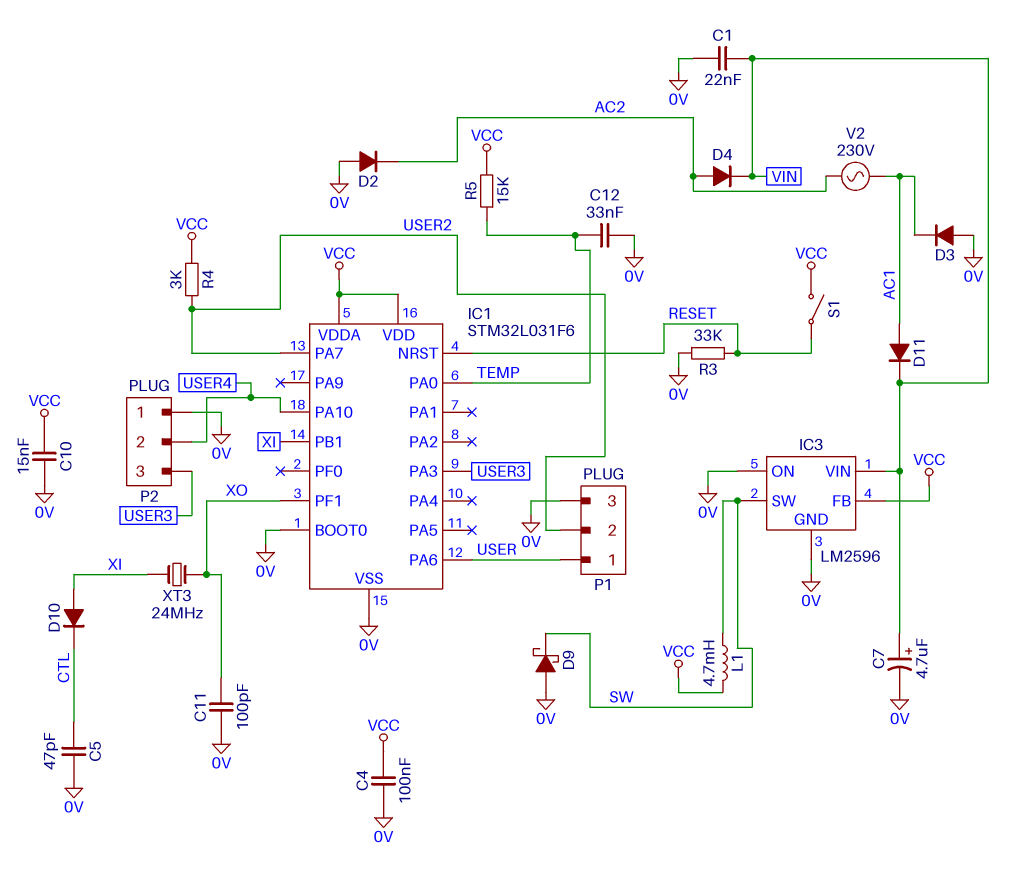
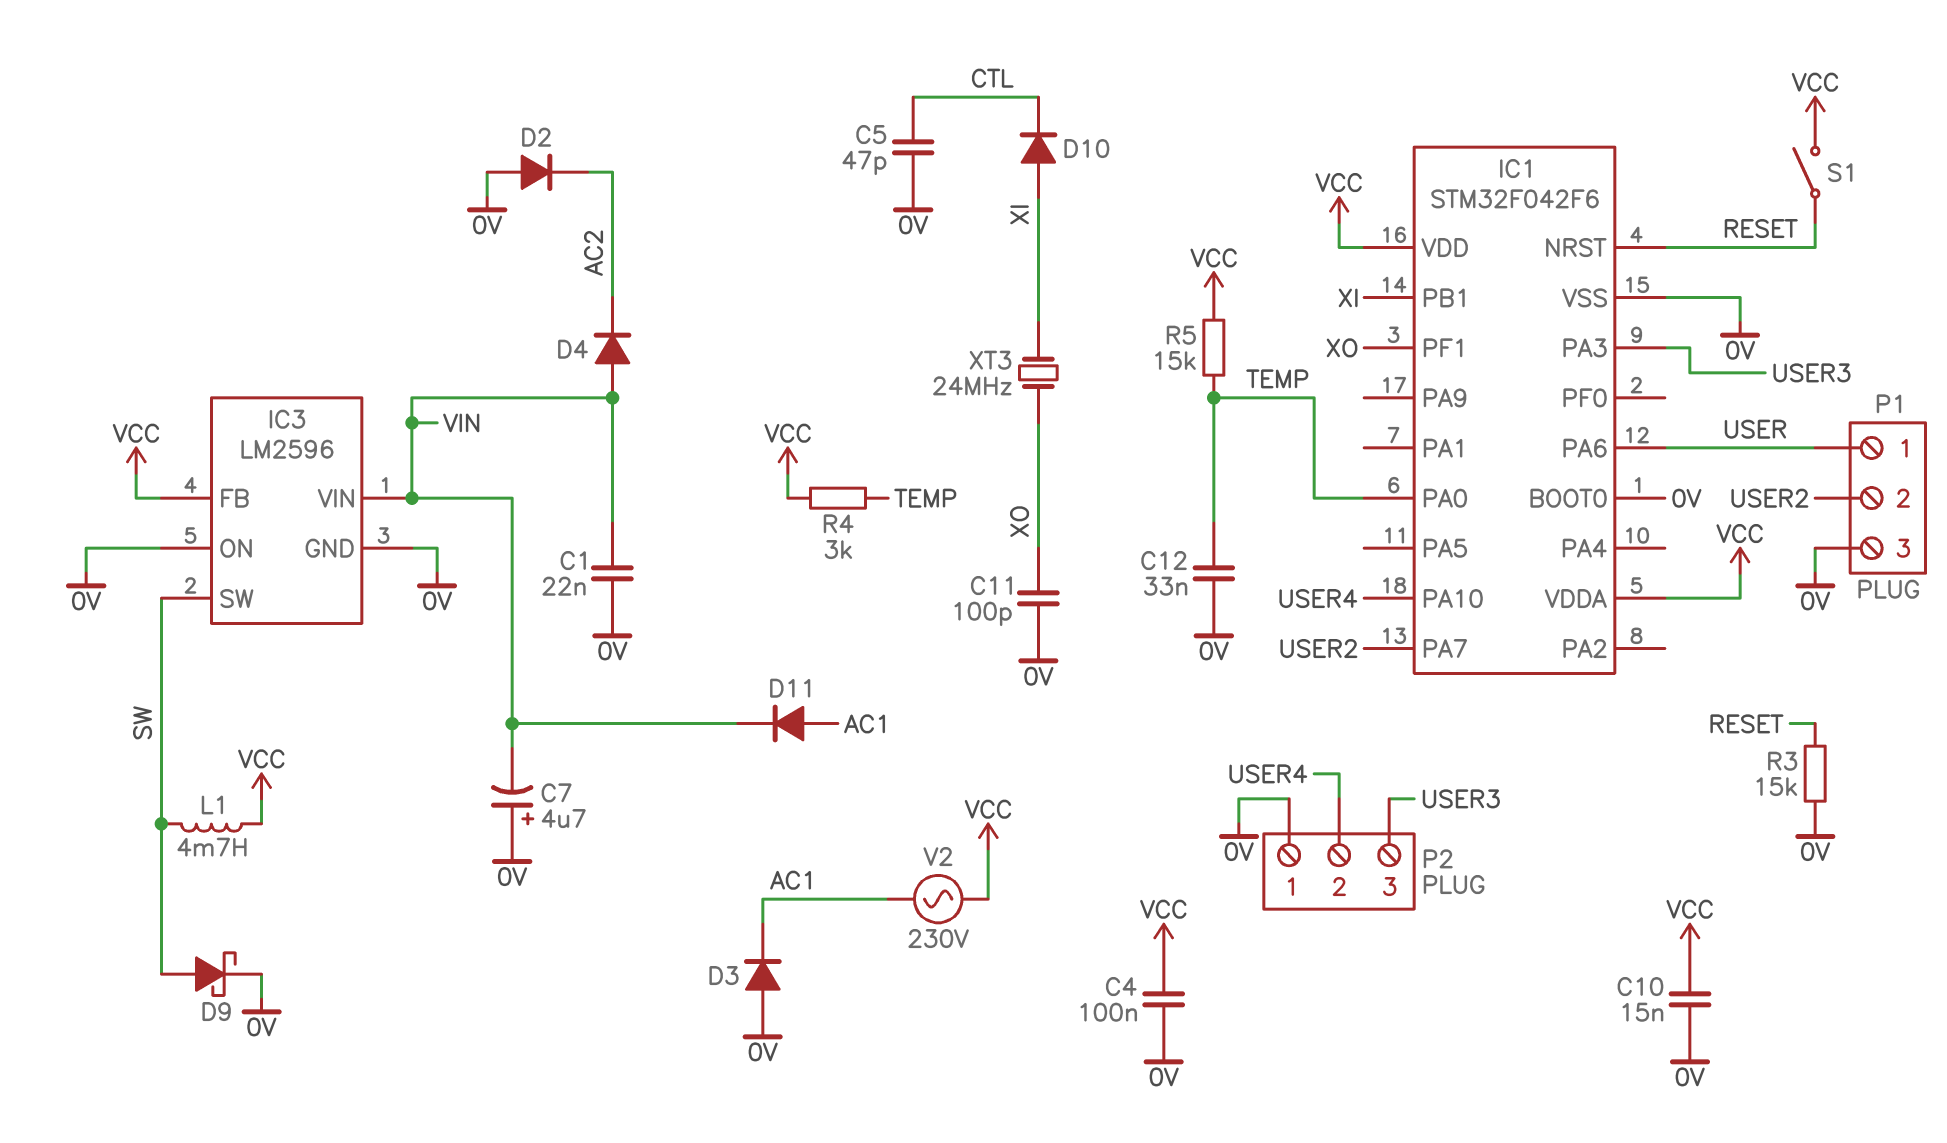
C7: 4.7uF (plus VIN, minus 0V) -> 4.7uF (plus 0V, minus VIN)
D4: diode (A AC2, K VIN) -> diode (A VIN, K AC2)
D9: schottky (A 0V, K SW) -> schottky (A SW, K 0V)
IC1: STM32L031F6 -> STM32F042F6
R3: 33k (0V, RESET) -> 15k (0V, RESET)
R4: 3k (USER2, VCC) -> 3k (TEMP, VCC)
V2: AC 230V (AC1, AC2) -> AC 230V (AC1, VCC)

